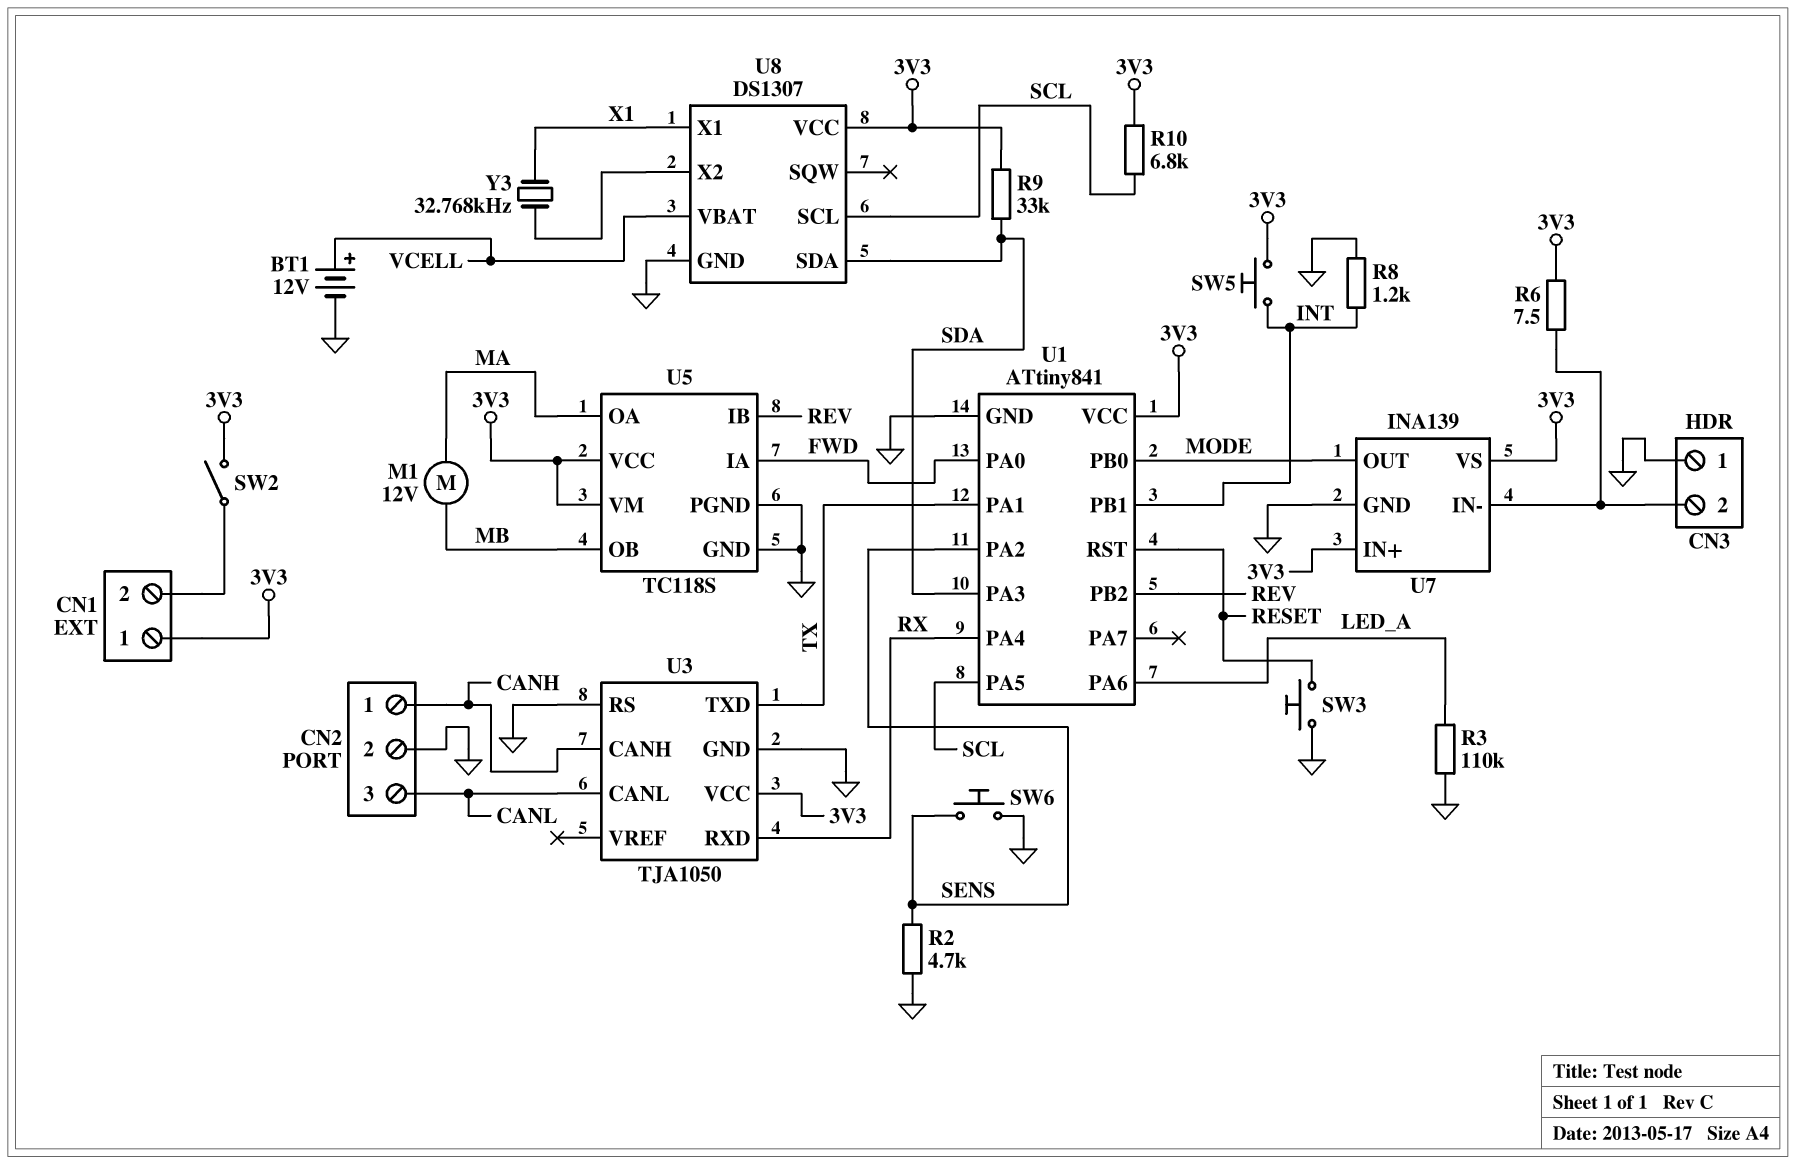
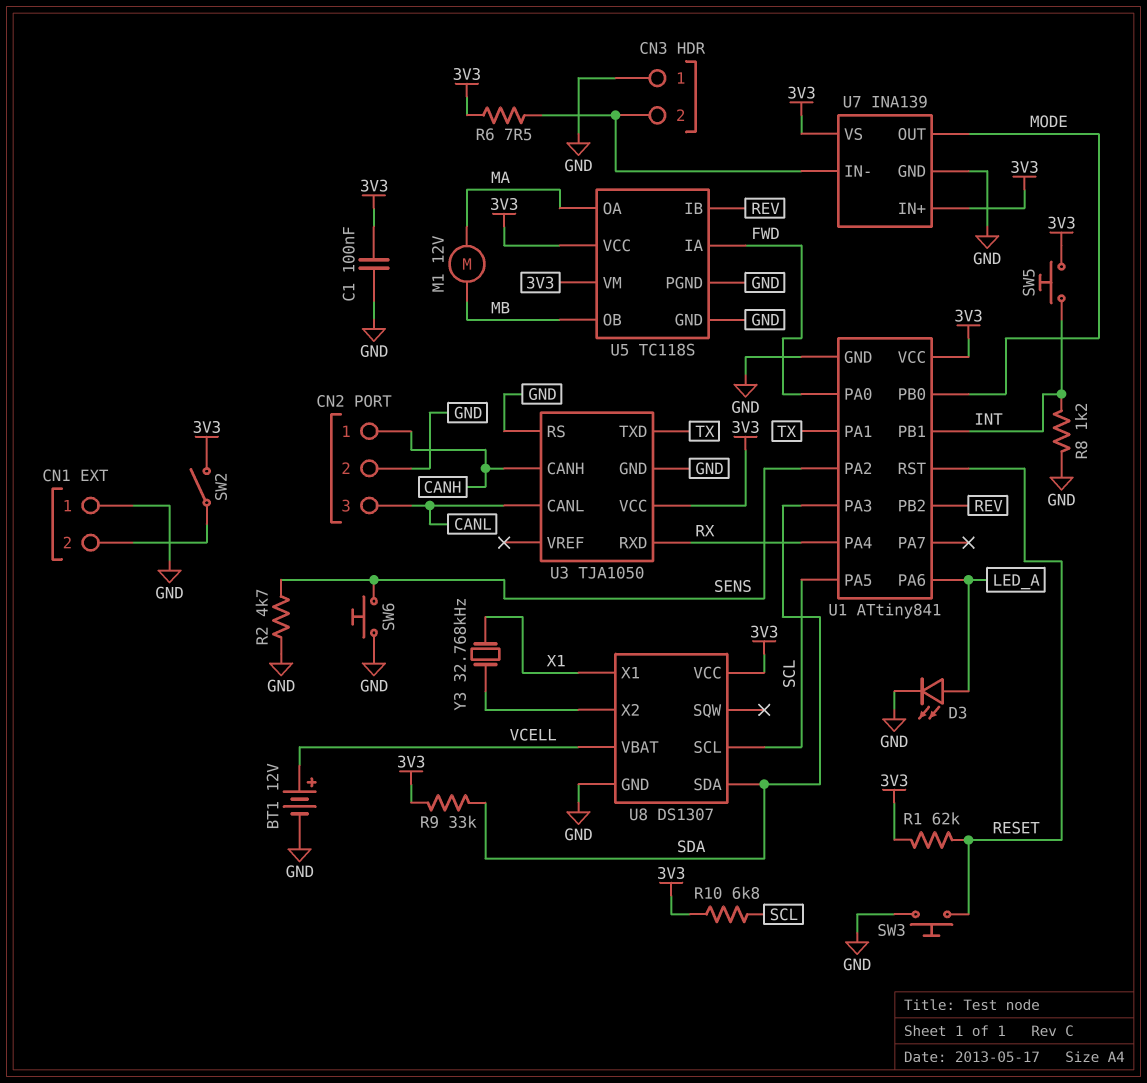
C1: none -> 100nF (3V3, GND)
CN1 pin 1: 3V3 -> GND
D3: none -> LED (A LED_A, K GND)
R1: none -> 62k (3V3, RESET)
R3: 110k (GND, LED_A) -> none

